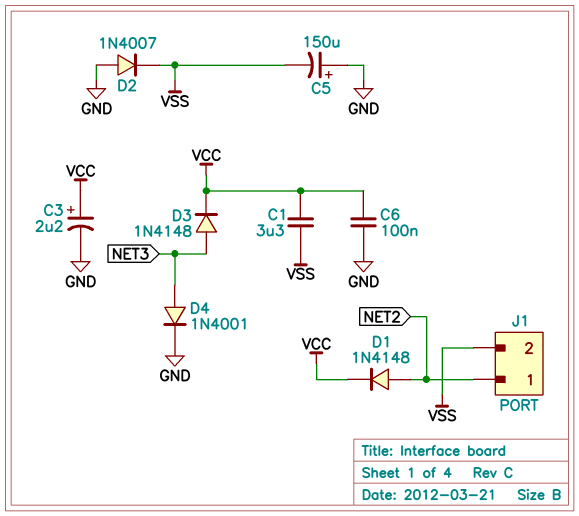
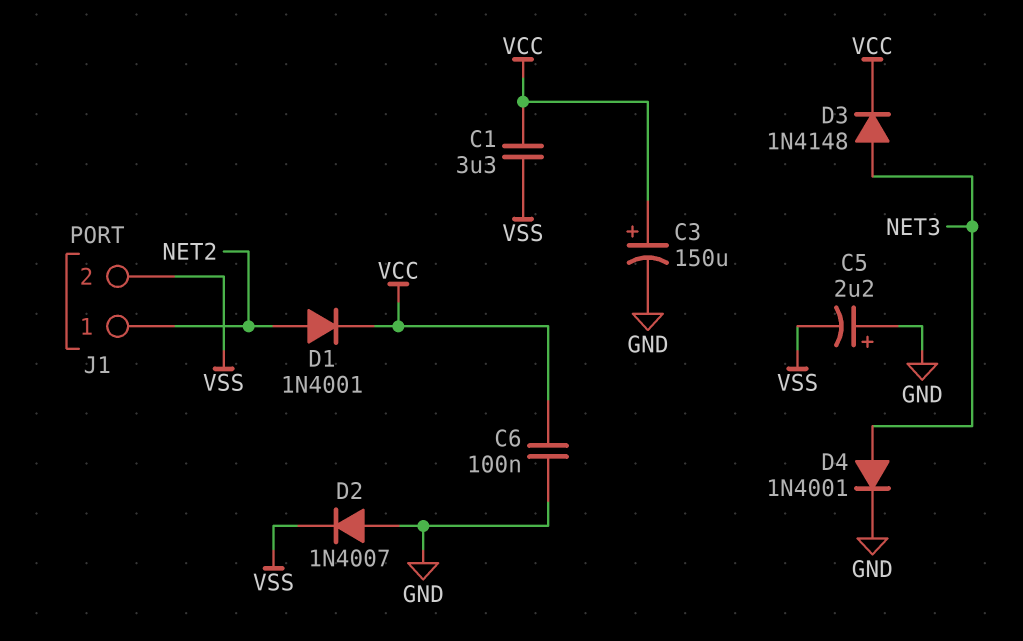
C3: 2.2uF (plus VCC, minus GND) -> 150uF (plus VCC, minus GND)
C5: 150uF (plus GND, minus VSS) -> 2.2uF (plus GND, minus VSS)
D1: diode 1N4148 (A NET2, K VCC) -> diode 1N4001 (A NET2, K VCC)

